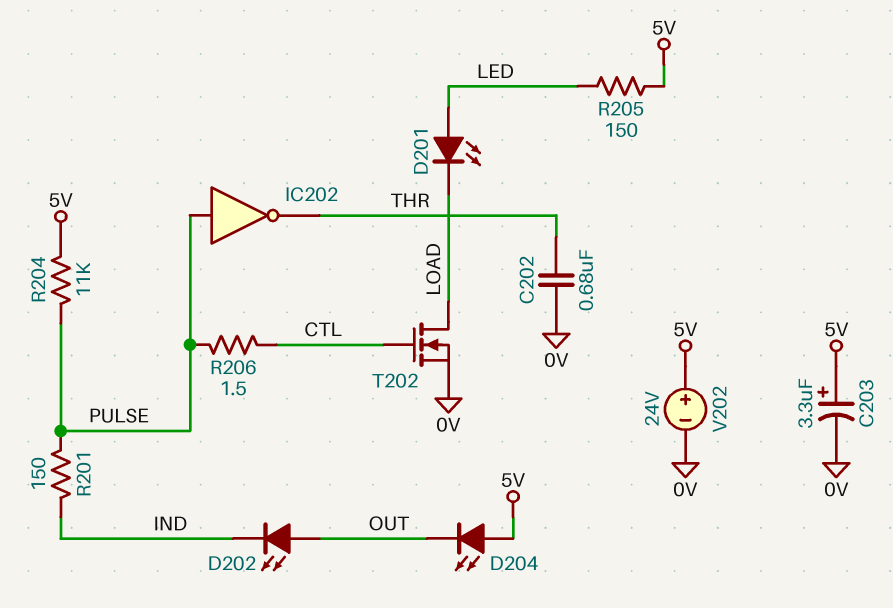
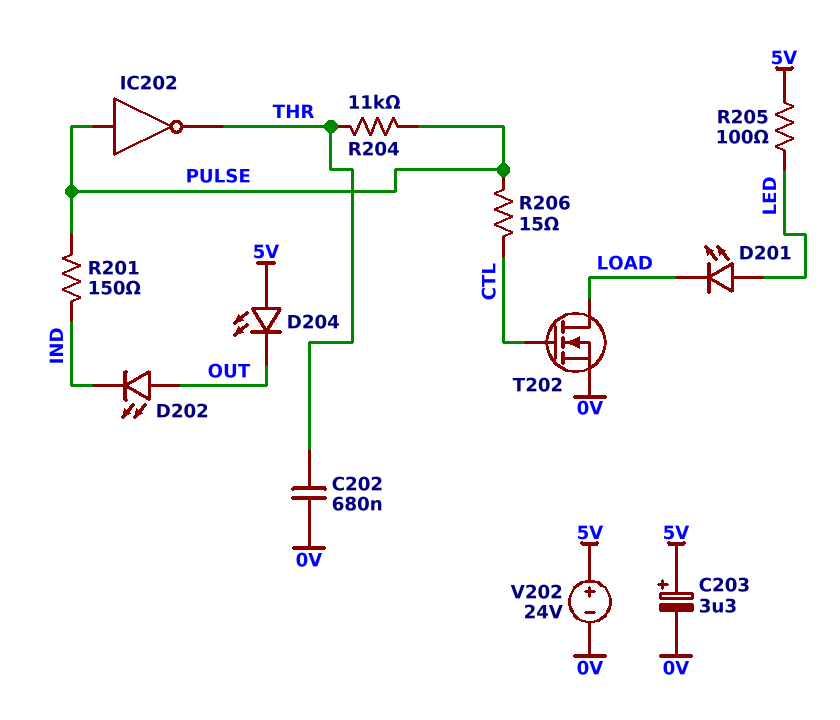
R204: 11k (5V, PULSE) -> 11k (PULSE, THR)
R205: 150 (5V, LED) -> 100 (5V, LED)
R206: 1.5 (CTL, PULSE) -> 15 (CTL, PULSE)

